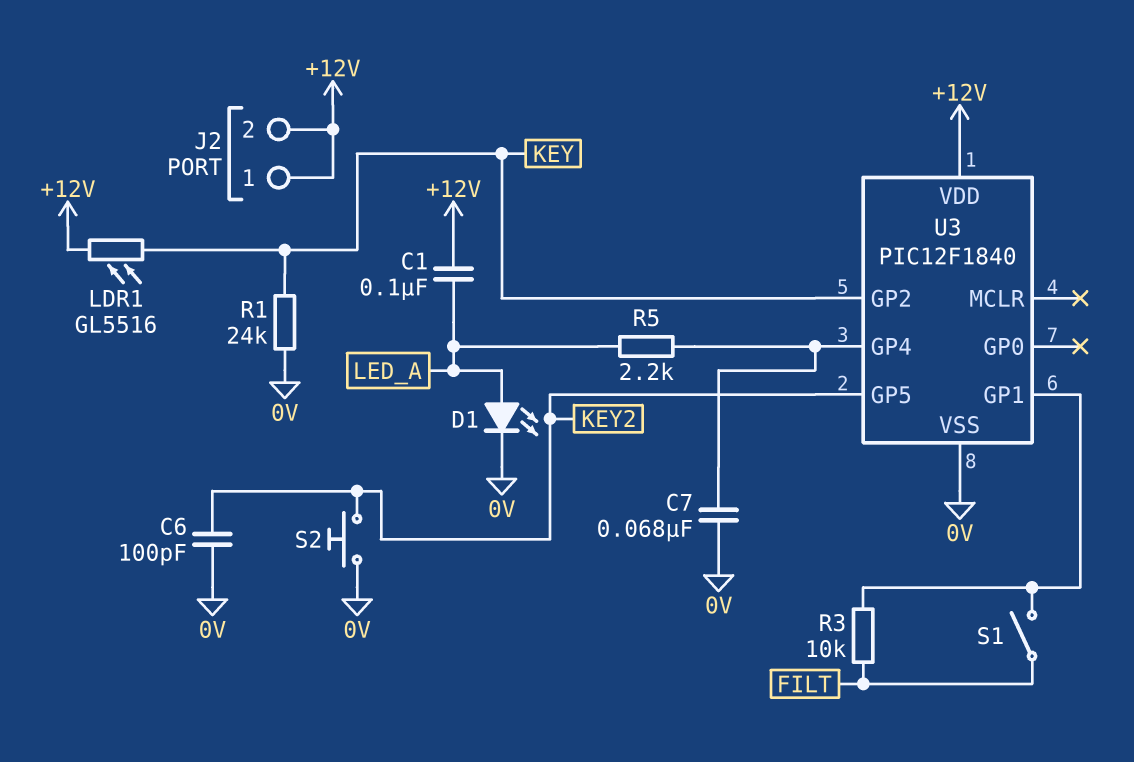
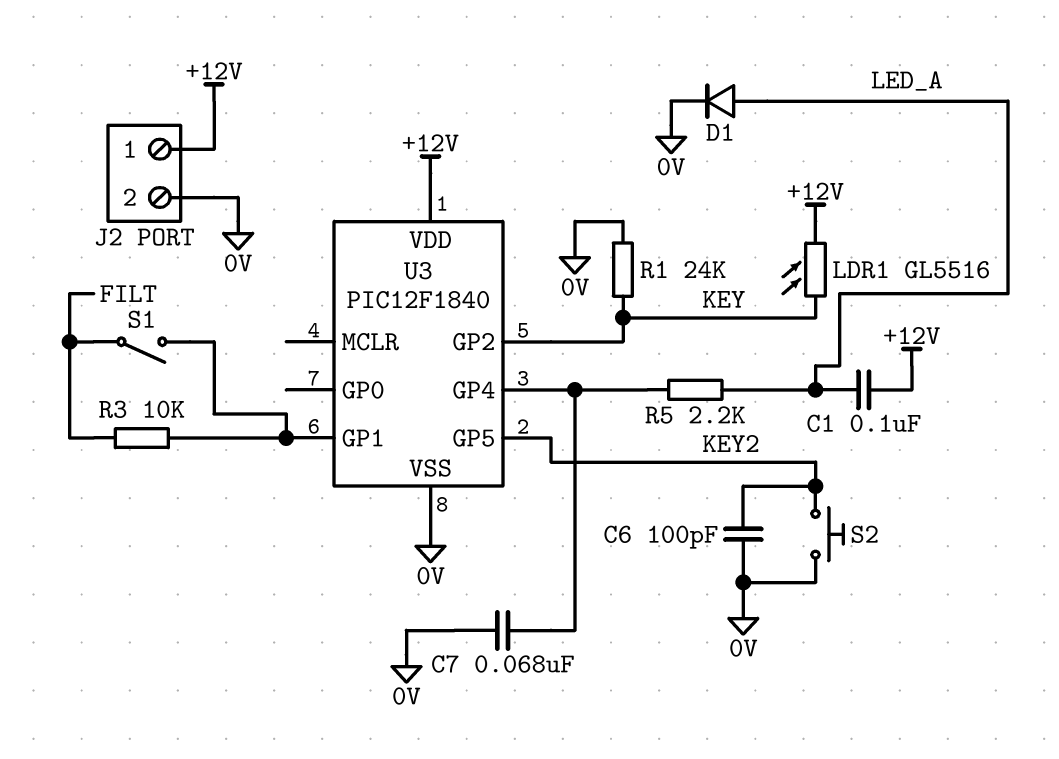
D1: LED (A LED_A, K 0V) -> diode (A LED_A, K 0V)
J2 pin 2: +12V -> 0V

